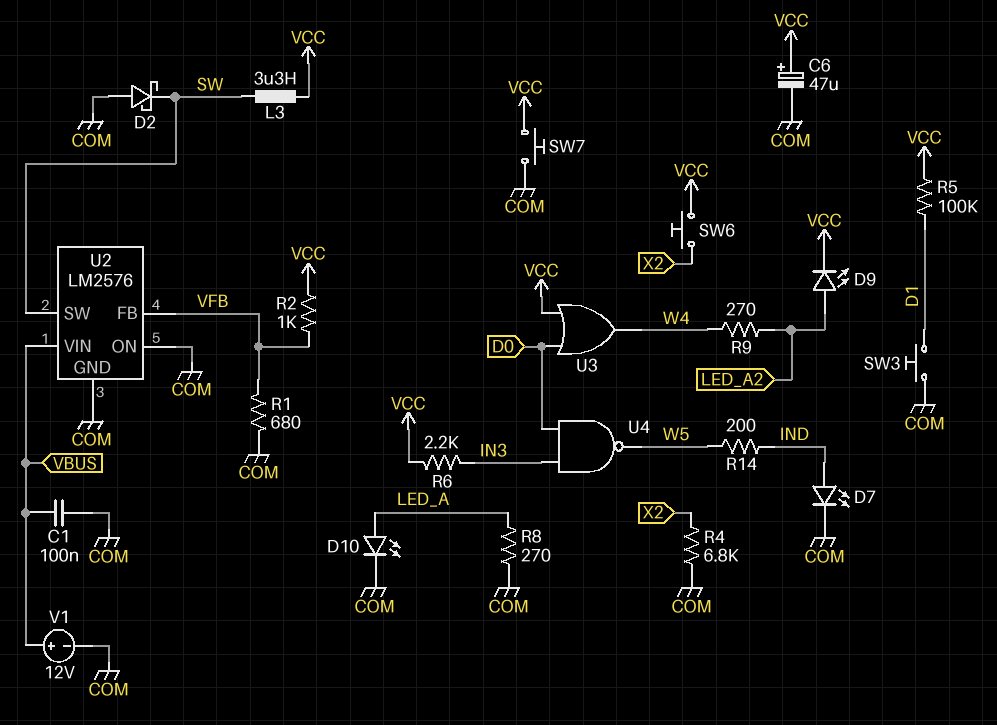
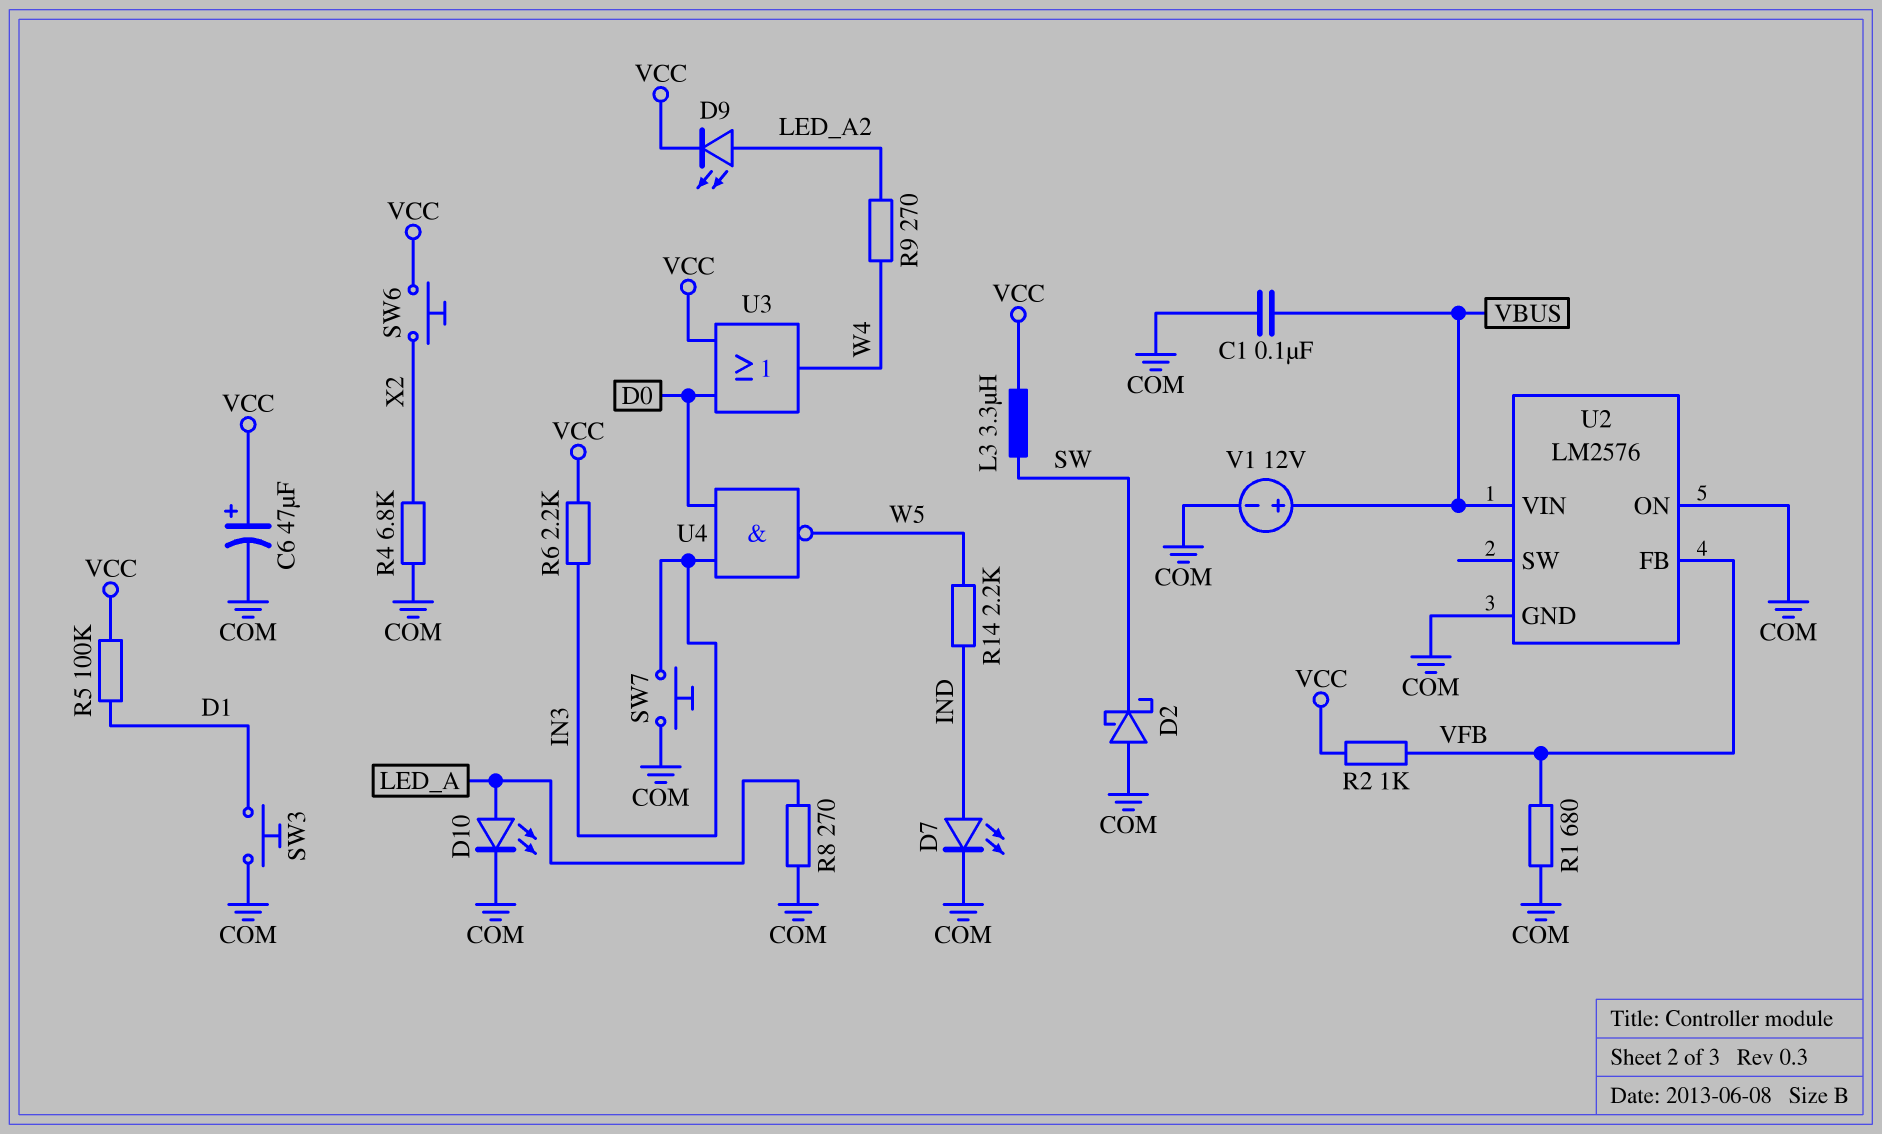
R14: 200 (IND, W5) -> 2.2k (IND, W5)
SW7: button (COM, VCC) -> button (COM, IN3)
U2 pin SW: SW -> none

